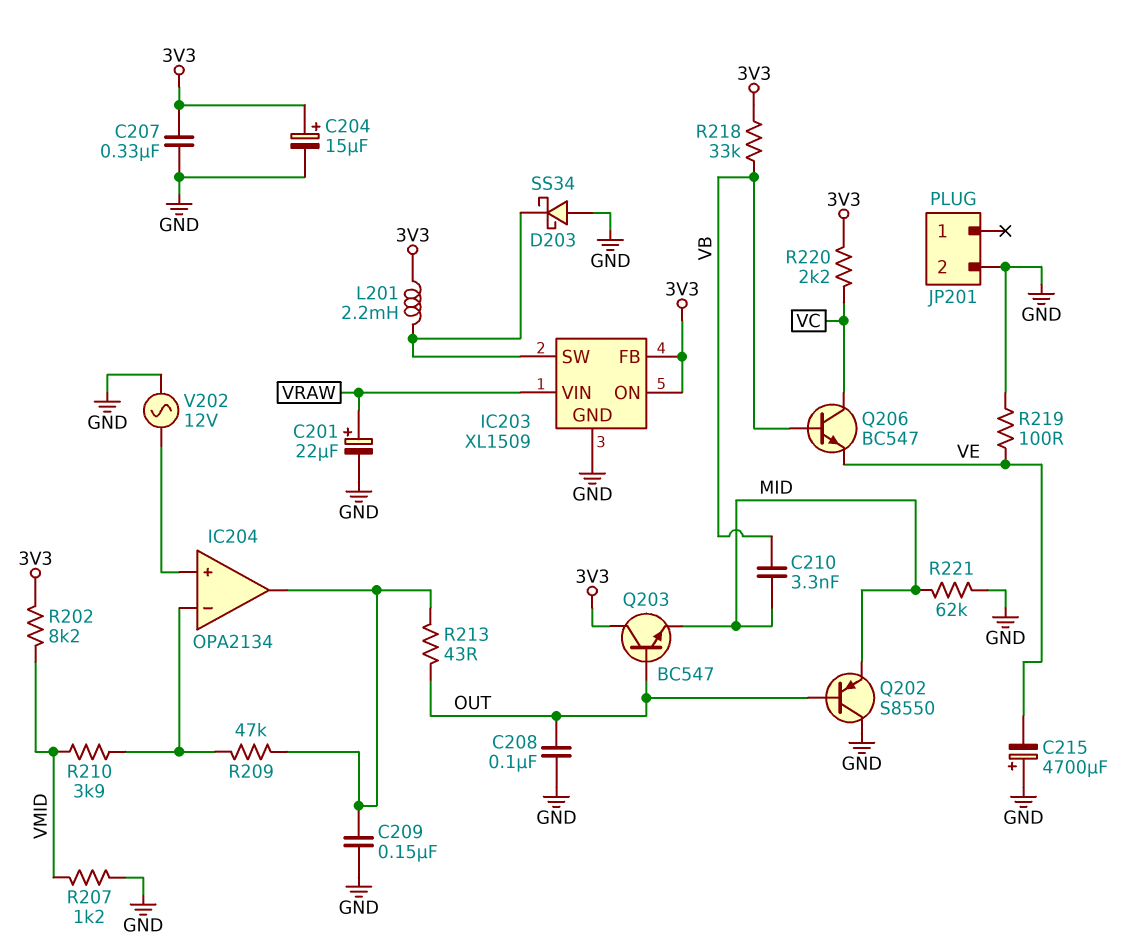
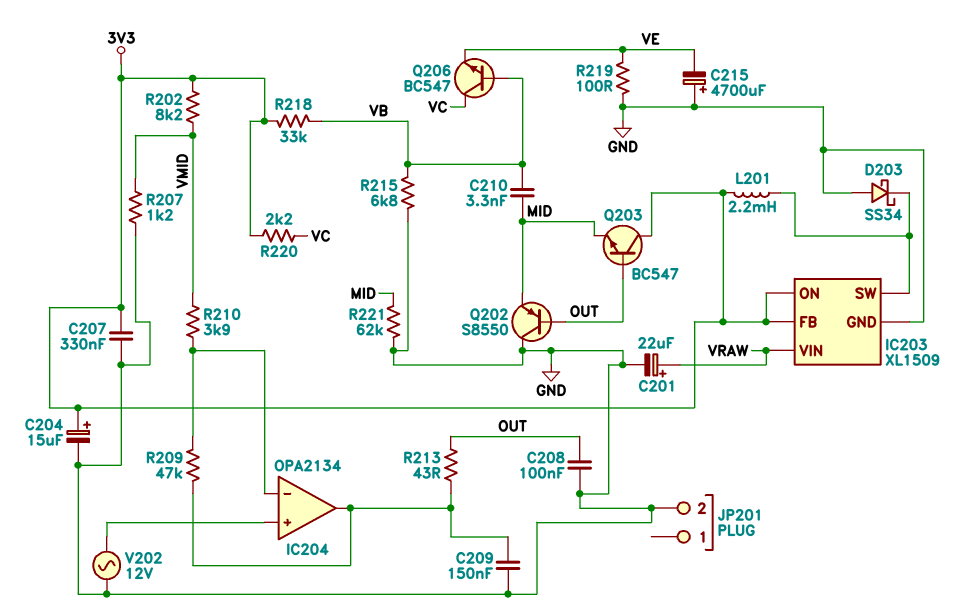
R215: none -> 6.8k (GND, VB)

